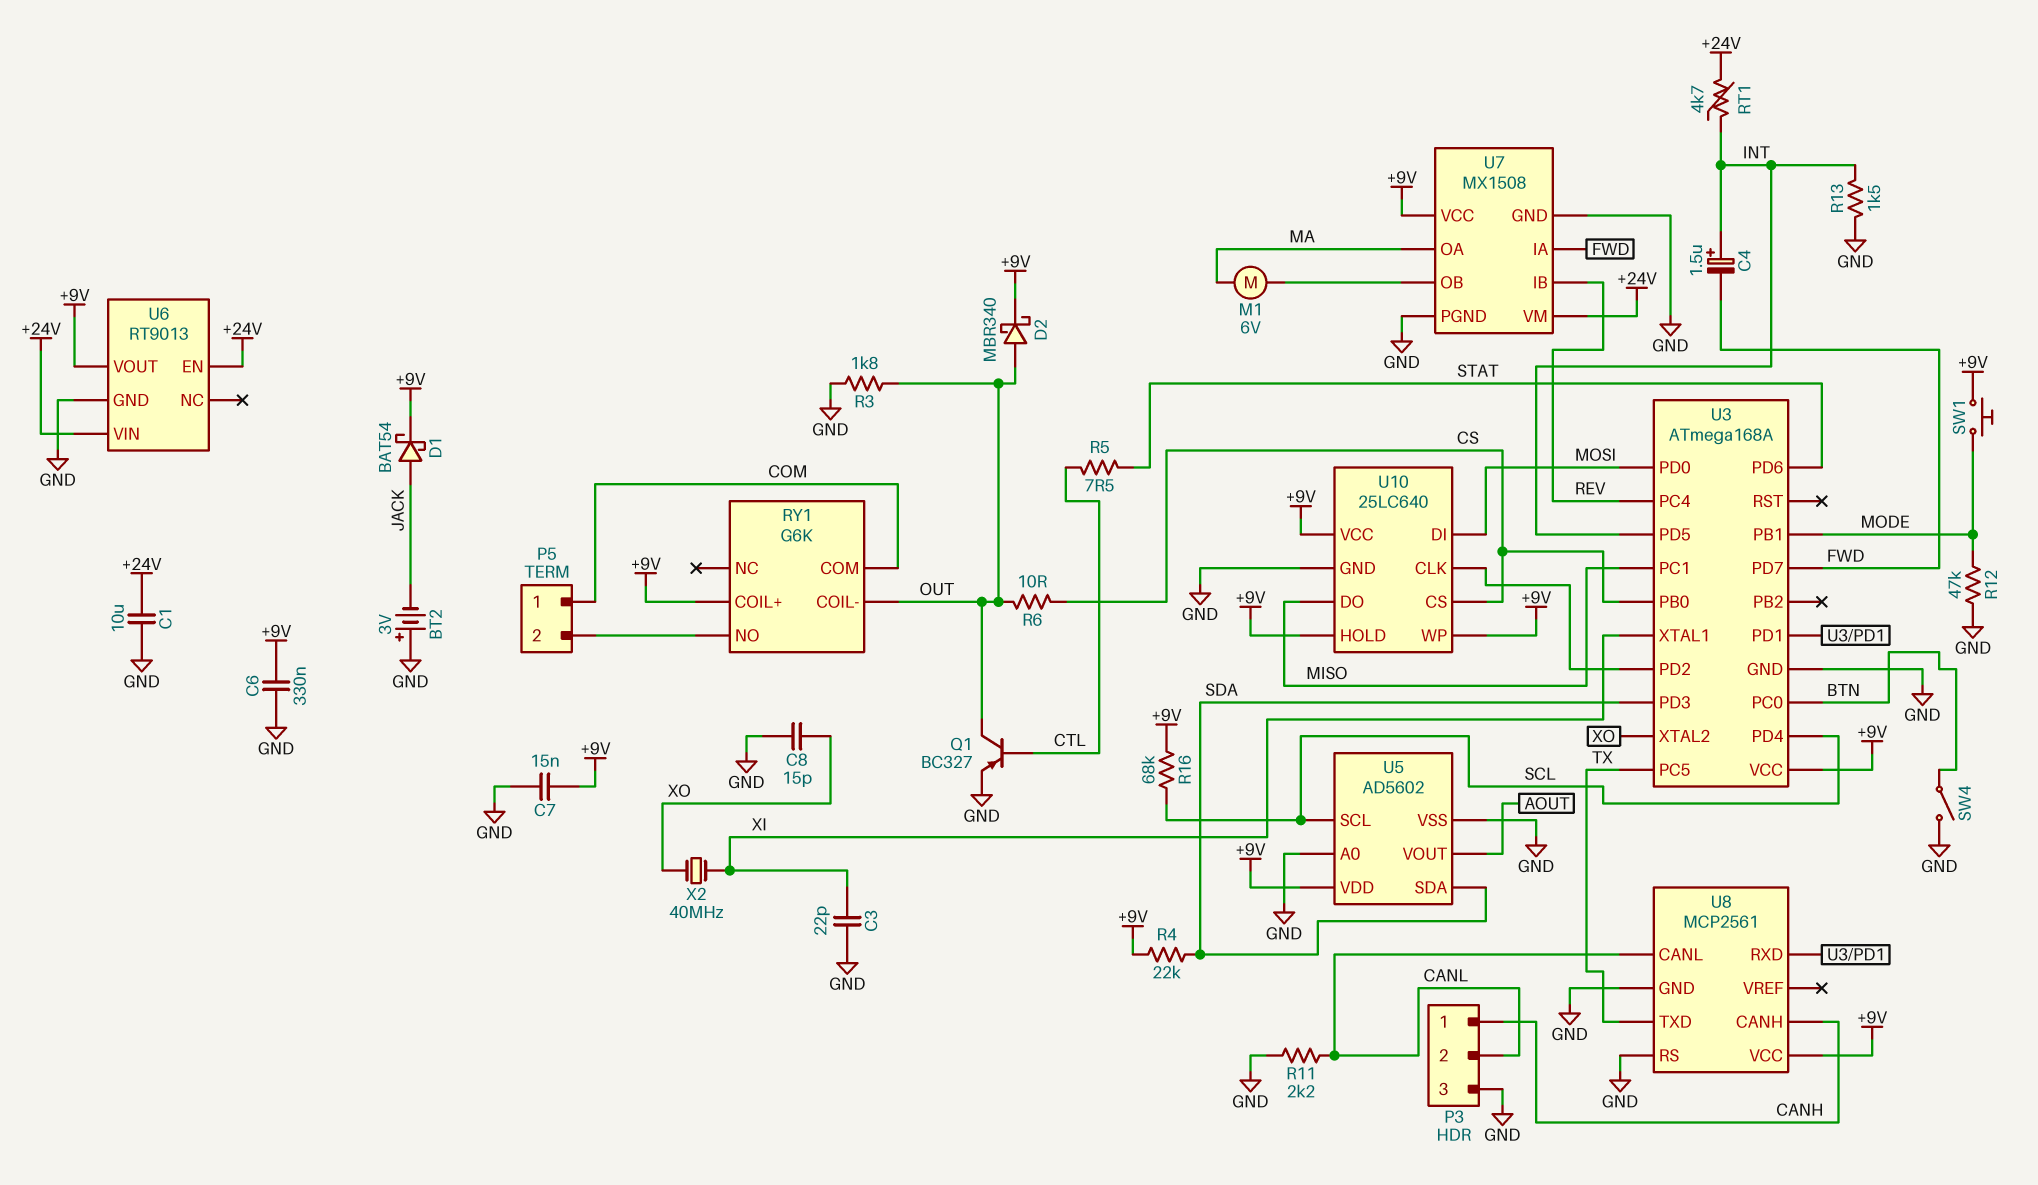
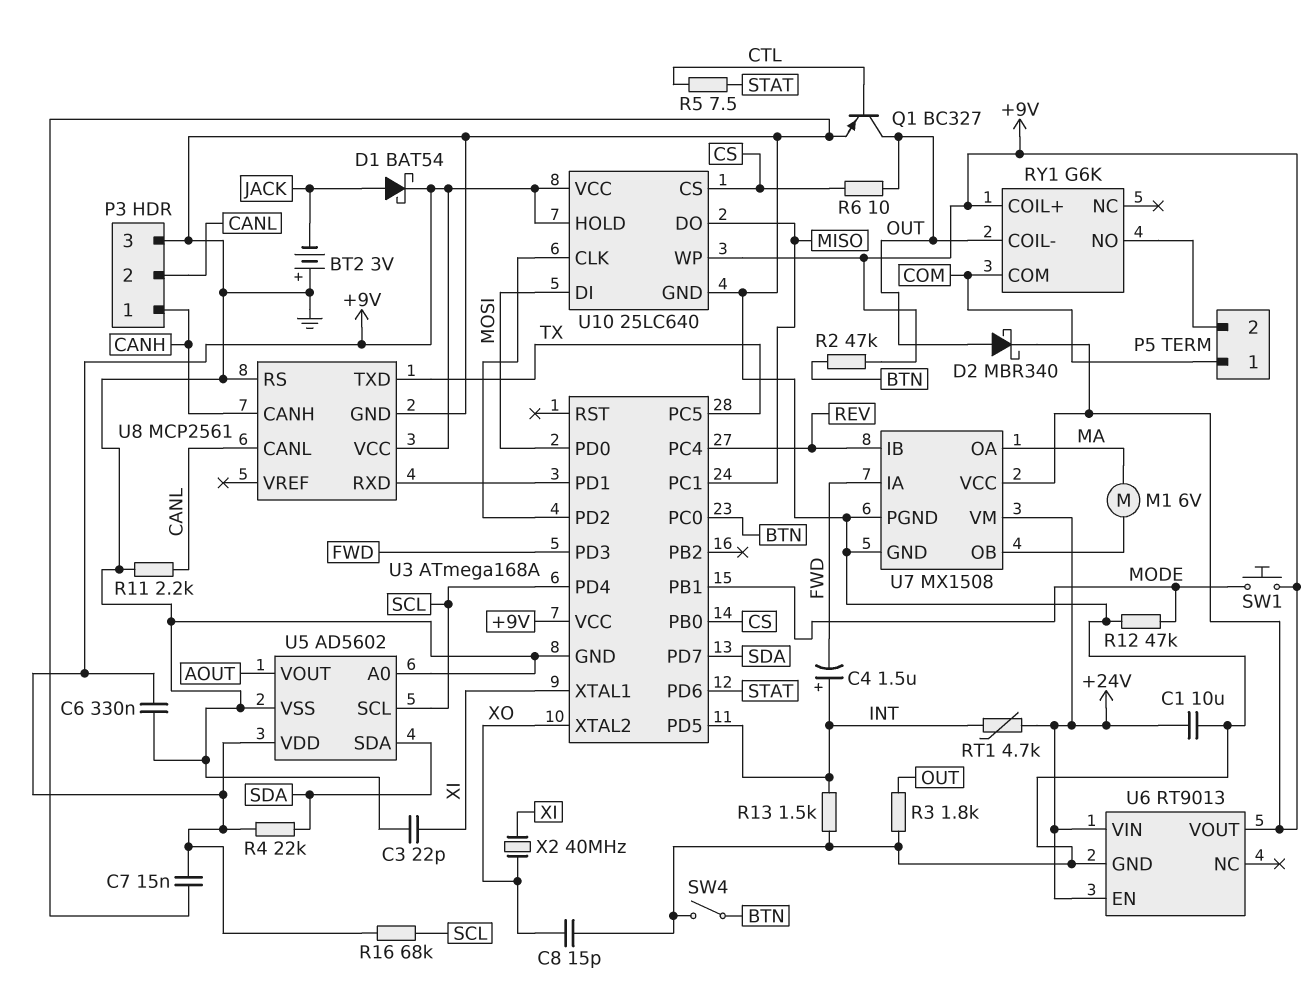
R2: none -> 47k (+9V, BTN)
U3 pin PD3: SDA -> FWD
U3 pin PD7: FWD -> SDA

